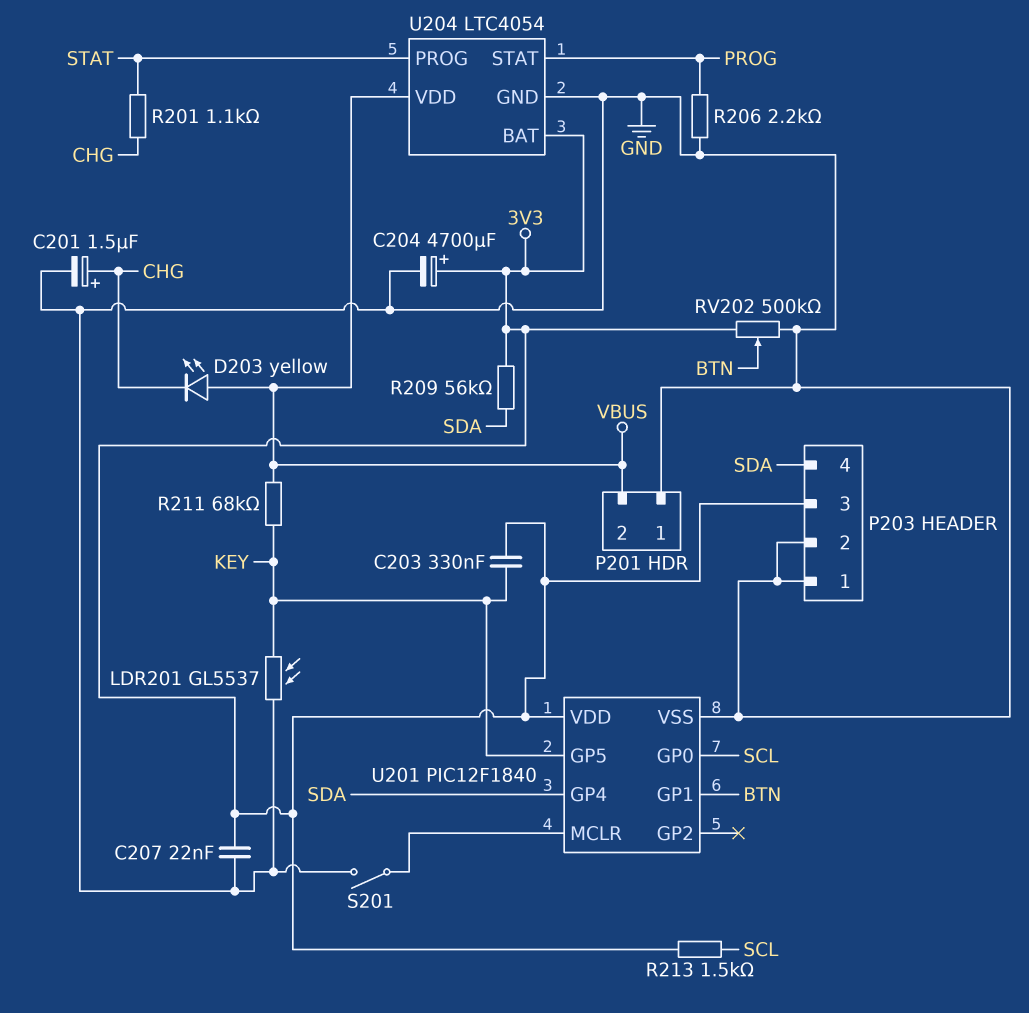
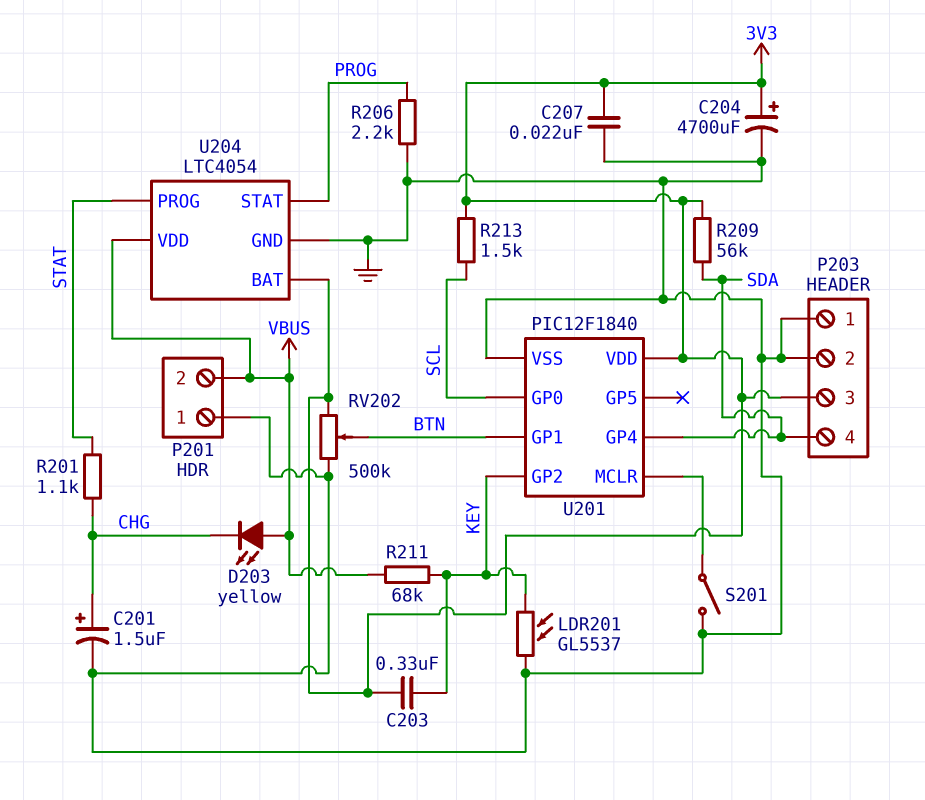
U201 pin GP2: none -> KEY
U201 pin GP5: KEY -> none

